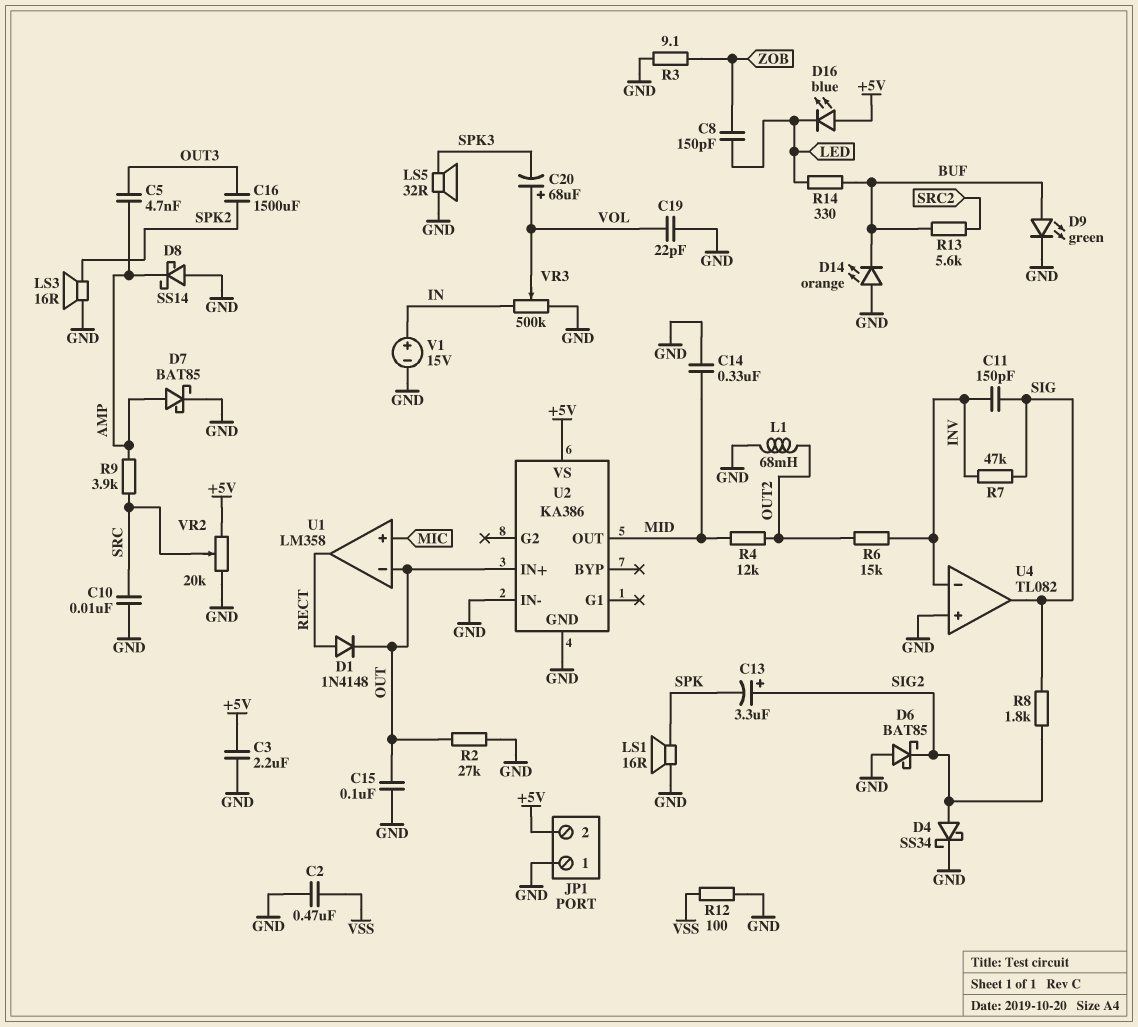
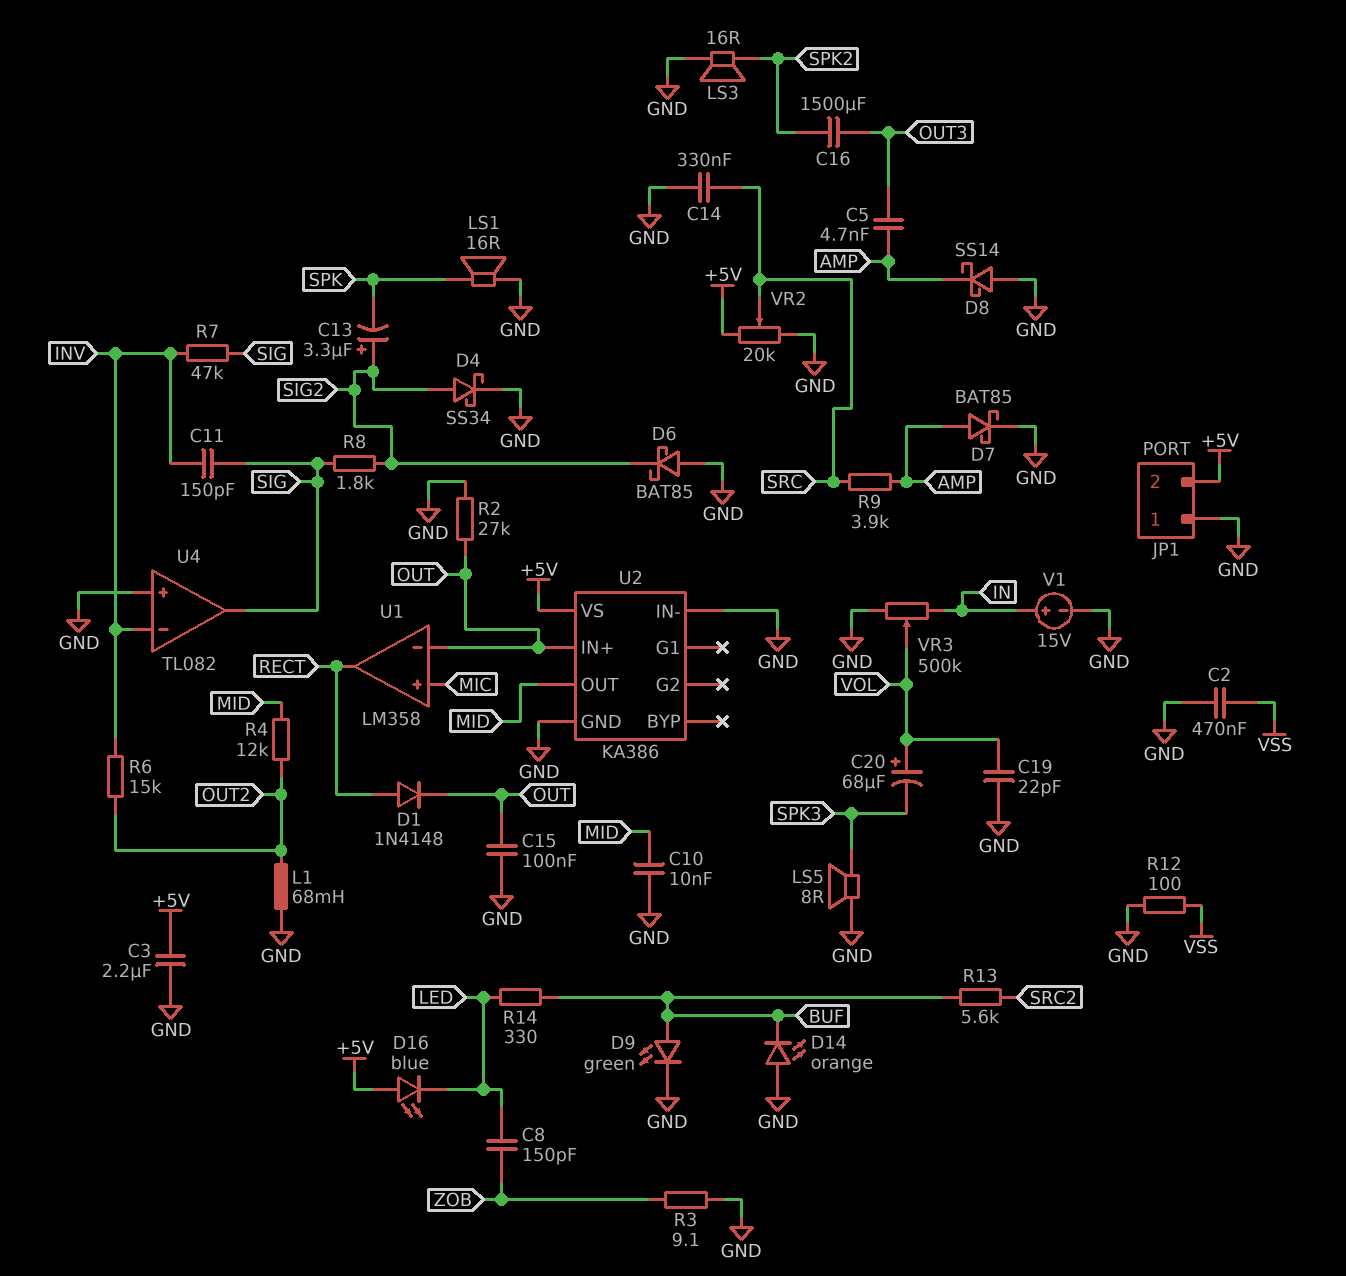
C10: 10nF (GND, SRC) -> 10nF (GND, MID)
C14: 330nF (GND, MID) -> 330nF (GND, SRC)
LS5: speaker 32R (GND, SPK3) -> speaker 8R (GND, SPK3)

